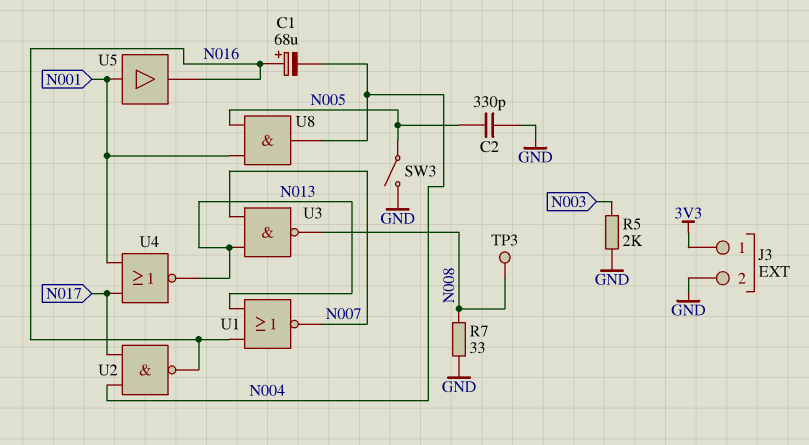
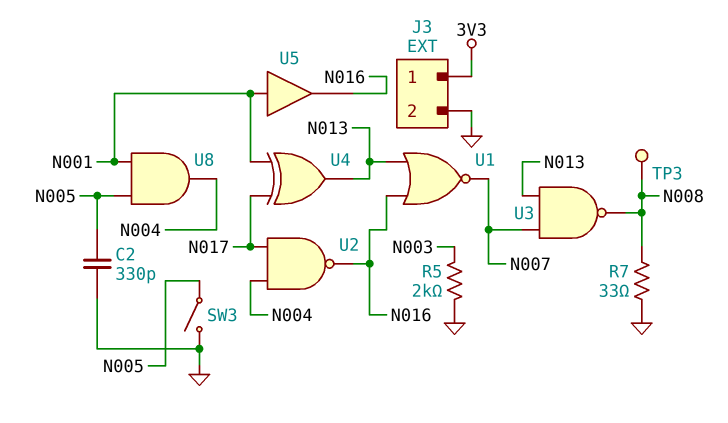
C1: 68uF (plus N016, minus N004) -> none
U4: NOR (in N001, in N017, out N013) -> XOR (in N001, in N017, out N013)

